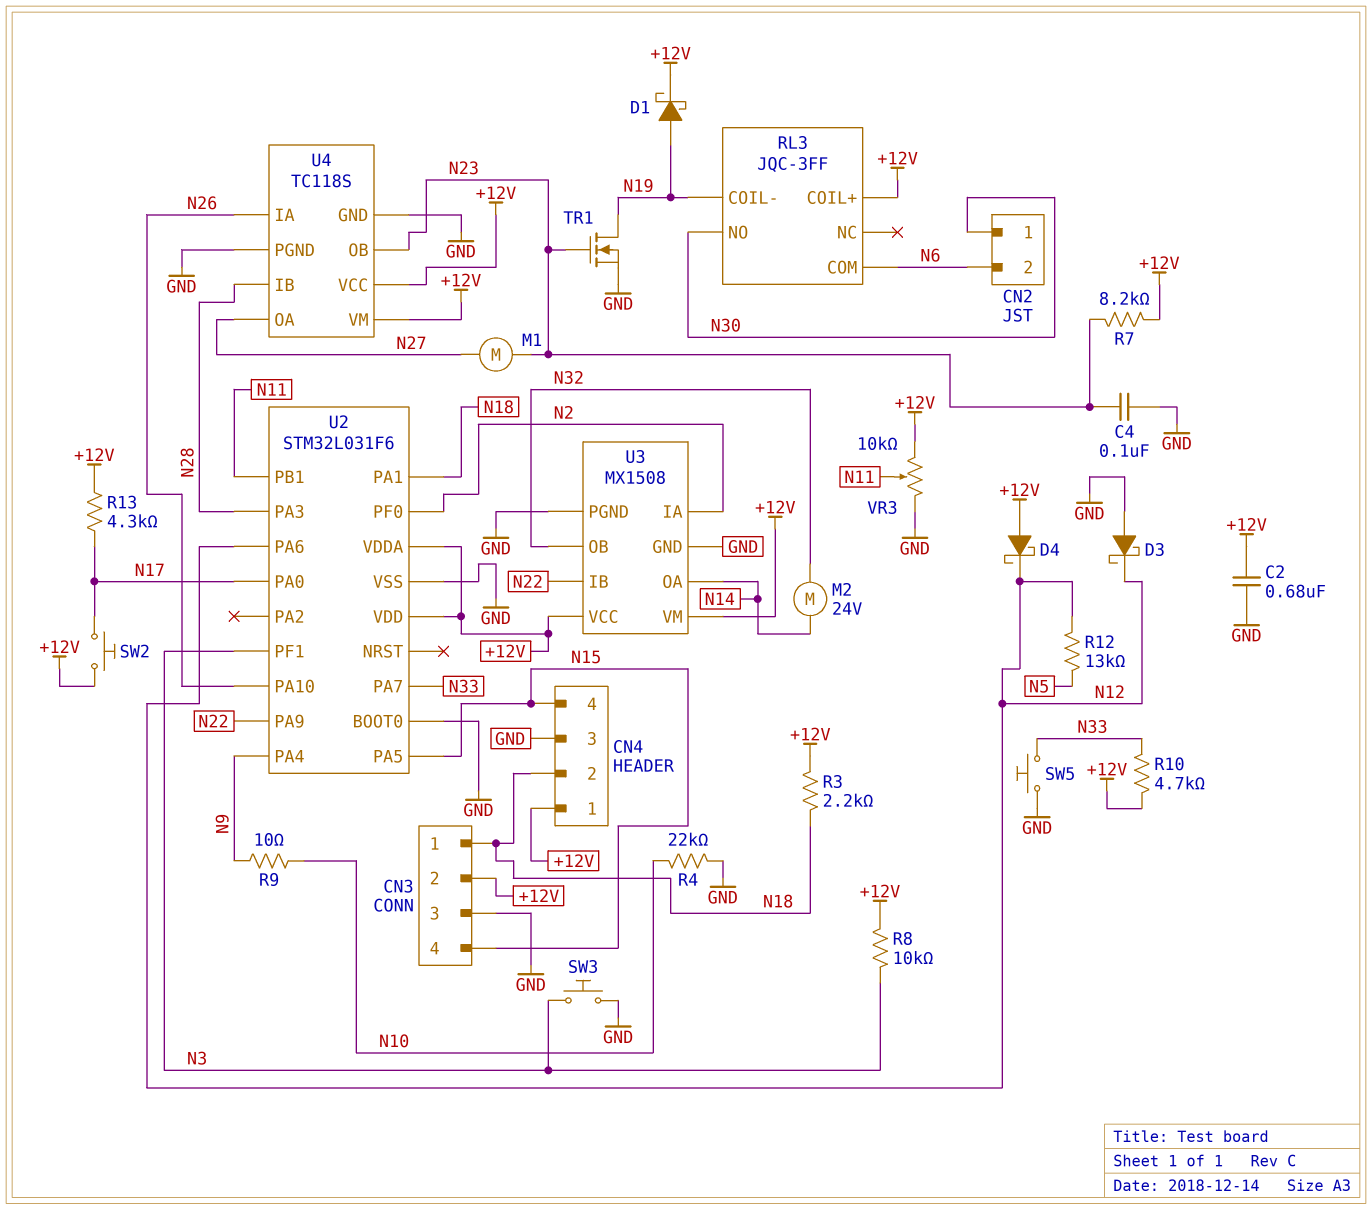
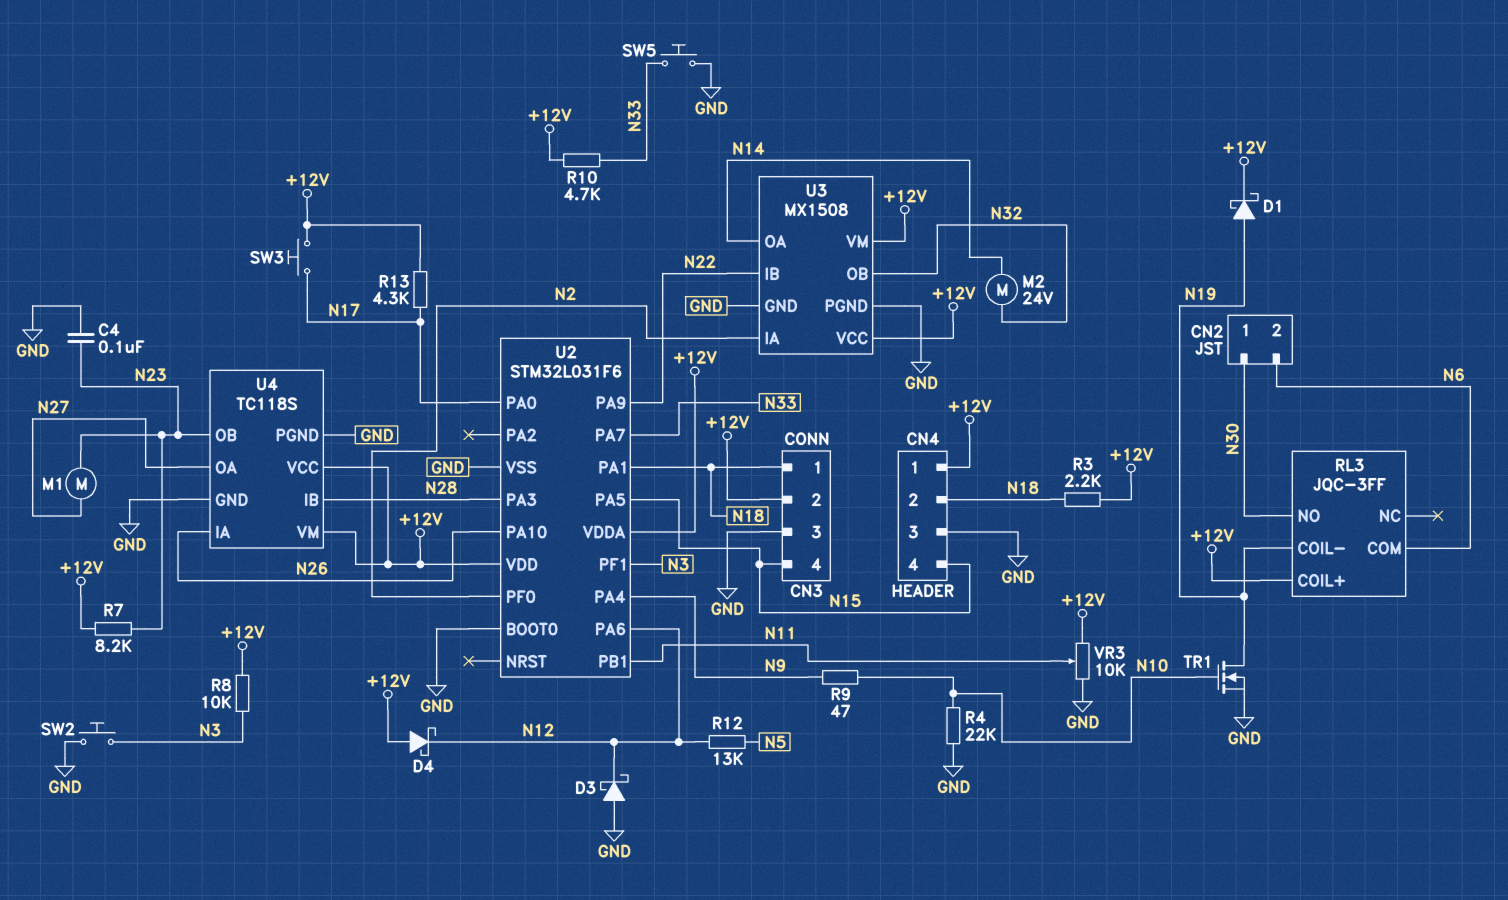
C2: 680nF (+12V, GND) -> none
R9: 10 (N9, N10) -> 47 (N9, N10)
SW2: button (+12V, N17) -> button (GND, N3)
SW3: button (GND, N3) -> button (+12V, N17)
TR1: NMOS (G N23, D N19, S GND) -> NMOS (G N10, D N19, S GND)

